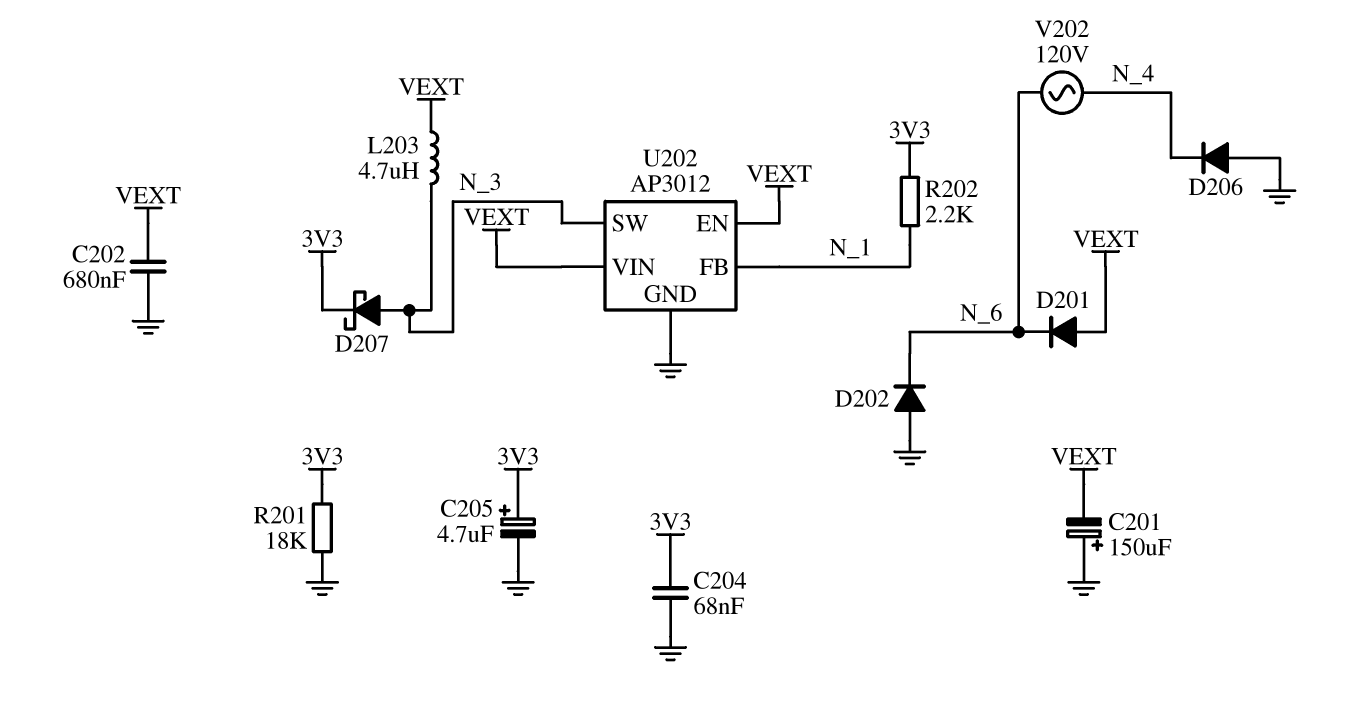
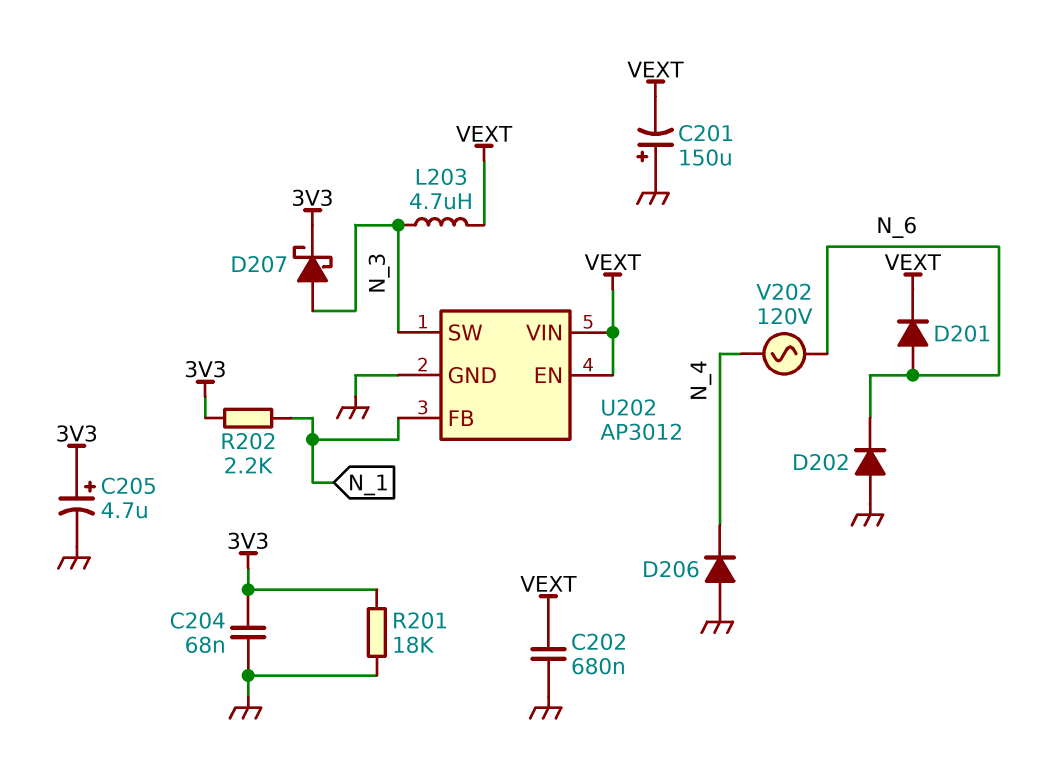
D201: diode (A VEXT, K N_6) -> diode (A N_6, K VEXT)

